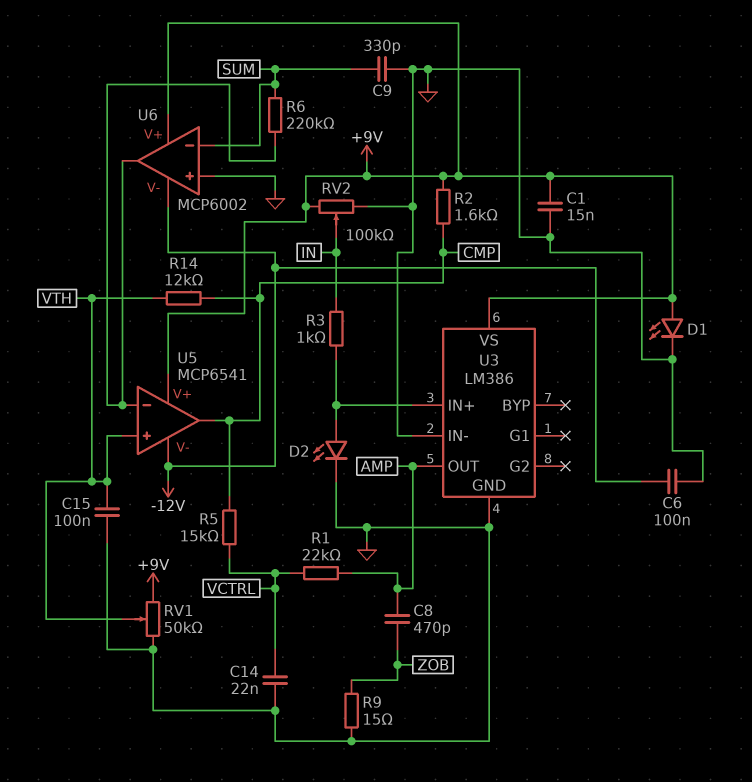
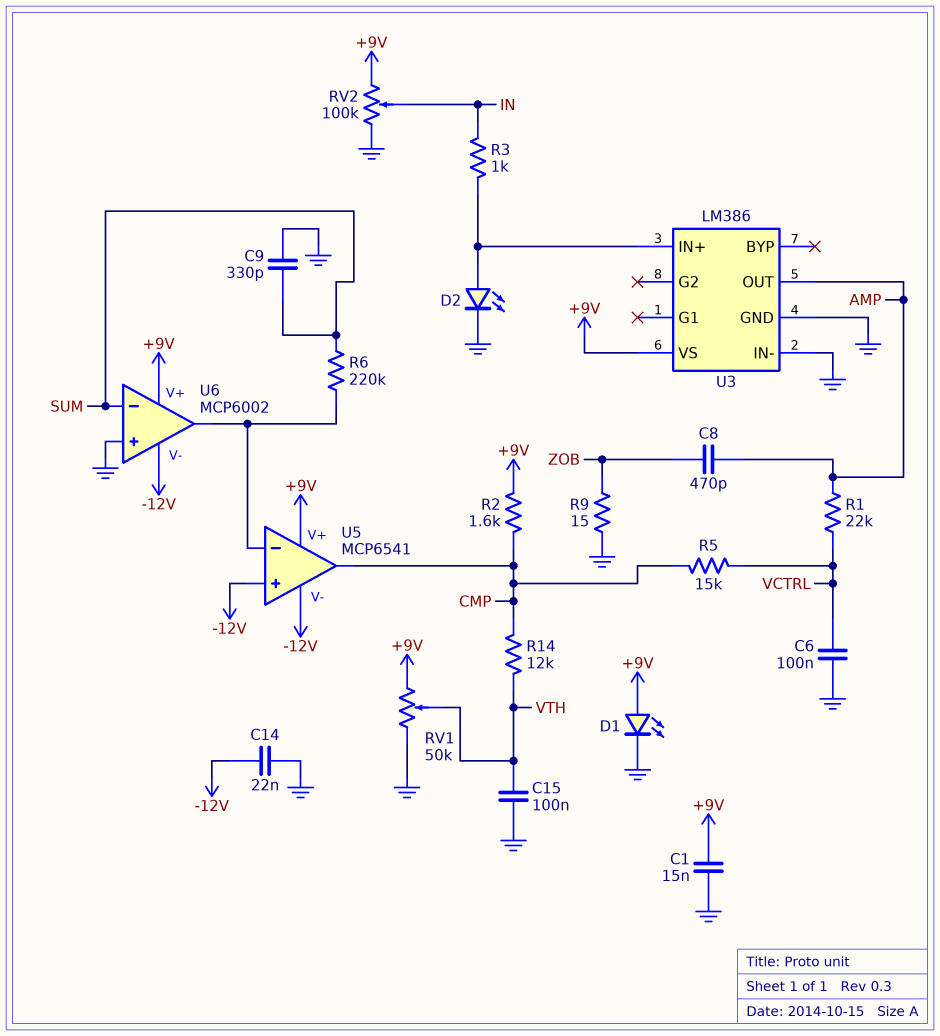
C6: 100nF (-12V, GND) -> 100nF (GND, VCTRL)
C14: 22nF (GND, VCTRL) -> 22nF (-12V, GND)
U5 pin in+: VTH -> -12V

